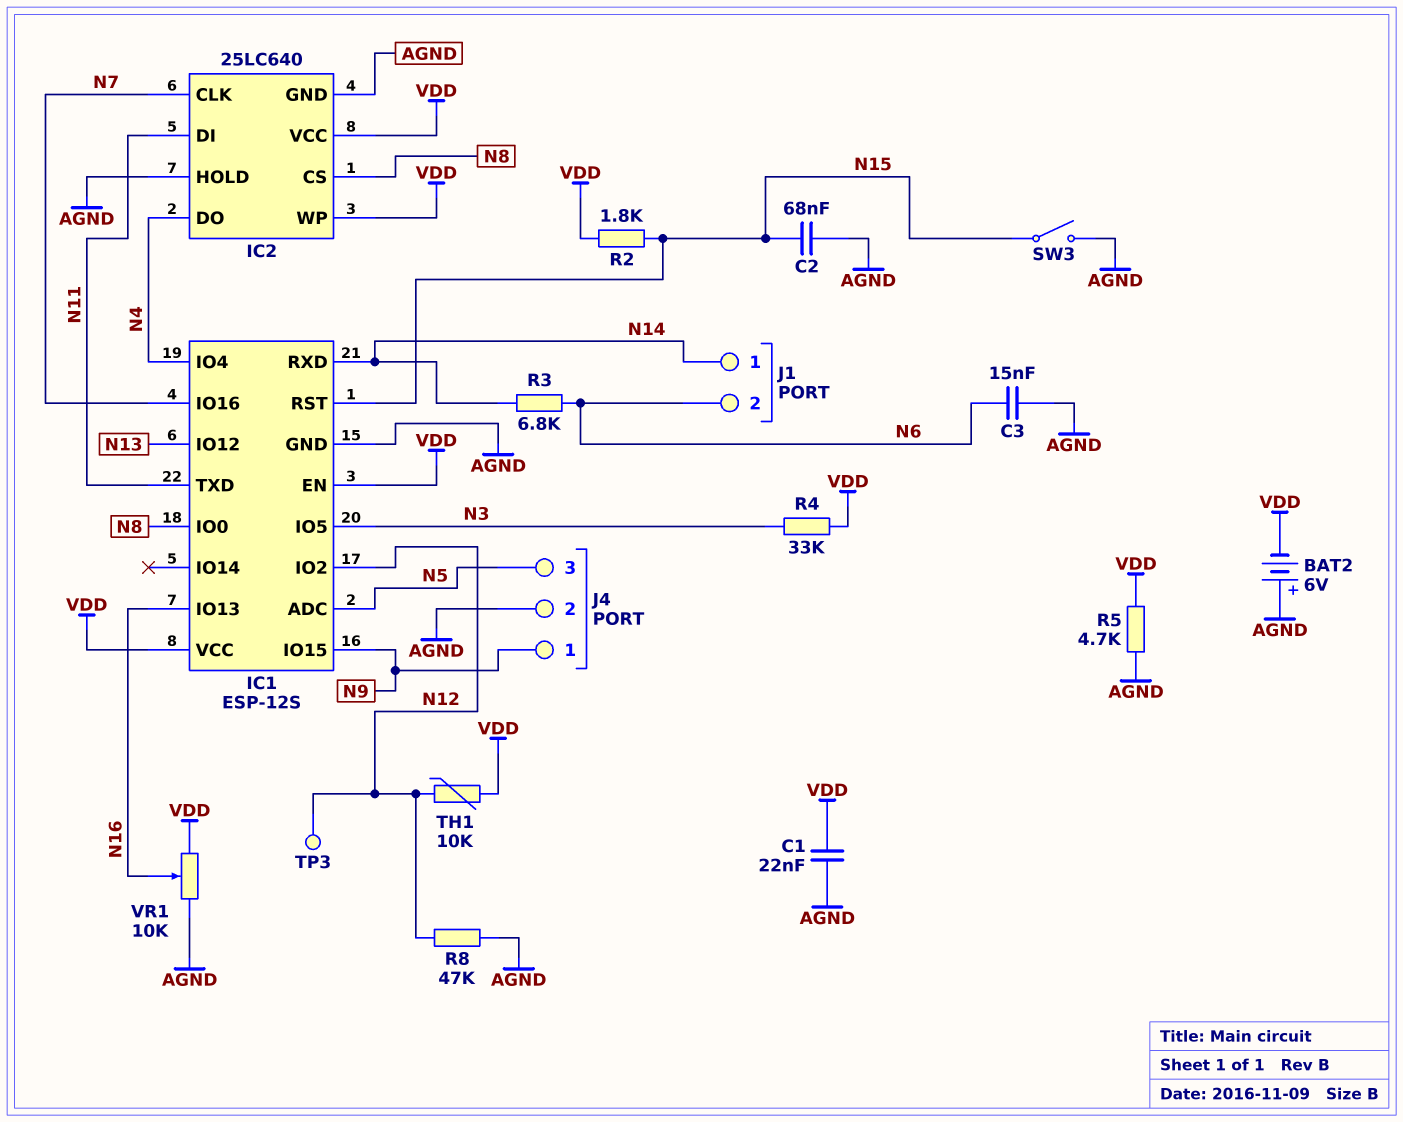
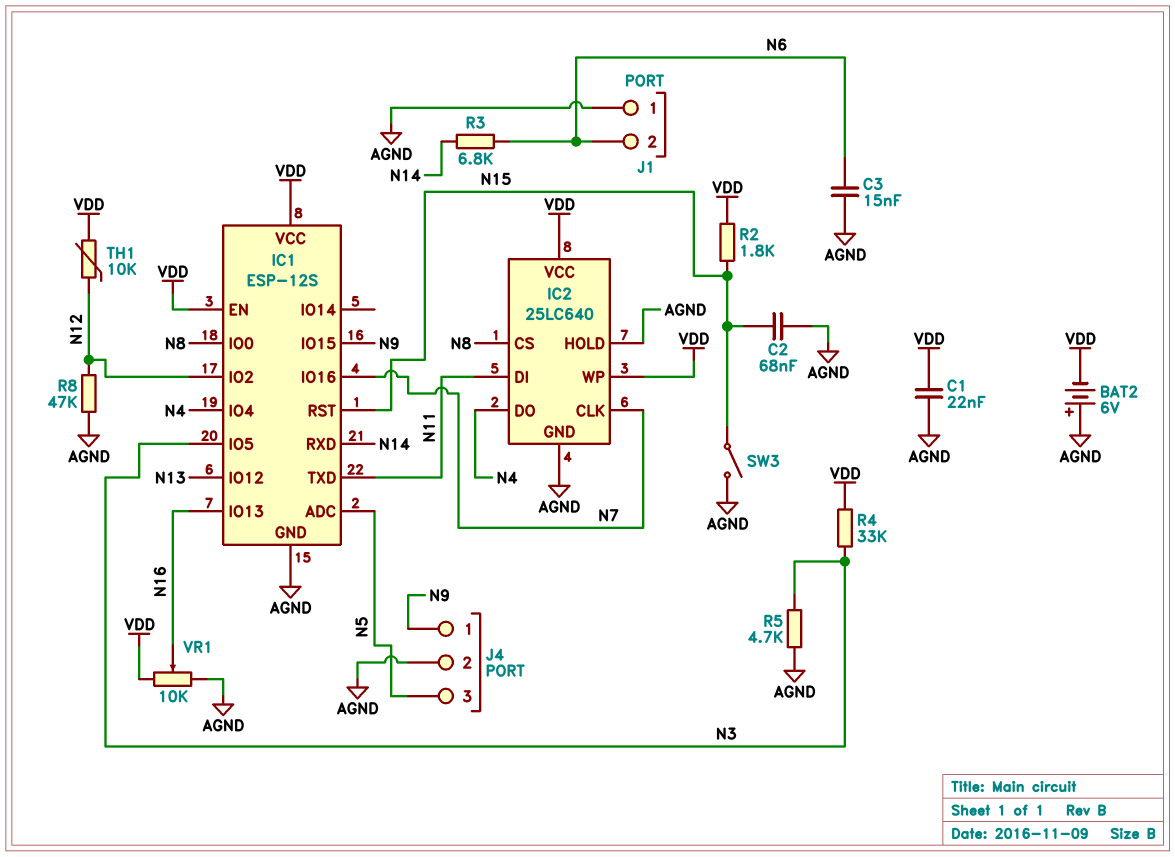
J1 pin 1: N14 -> AGND
R5: 4.7k (AGND, VDD) -> 4.7k (AGND, N3)
TP3: test point (N12) -> none

